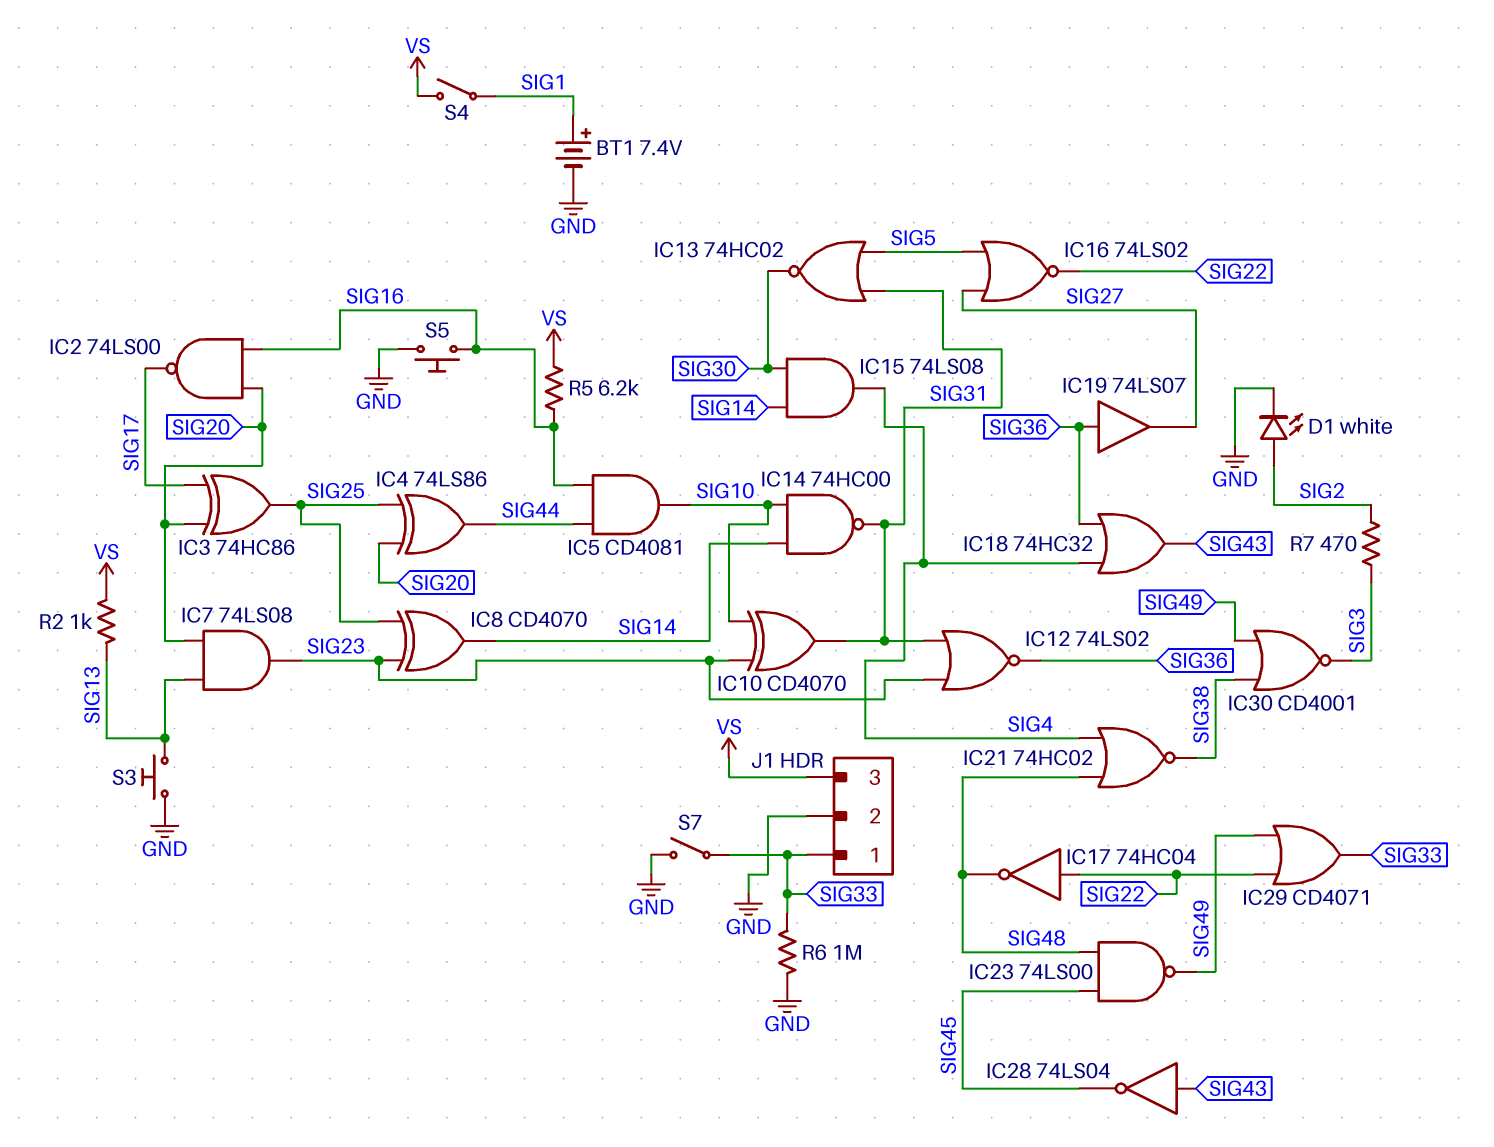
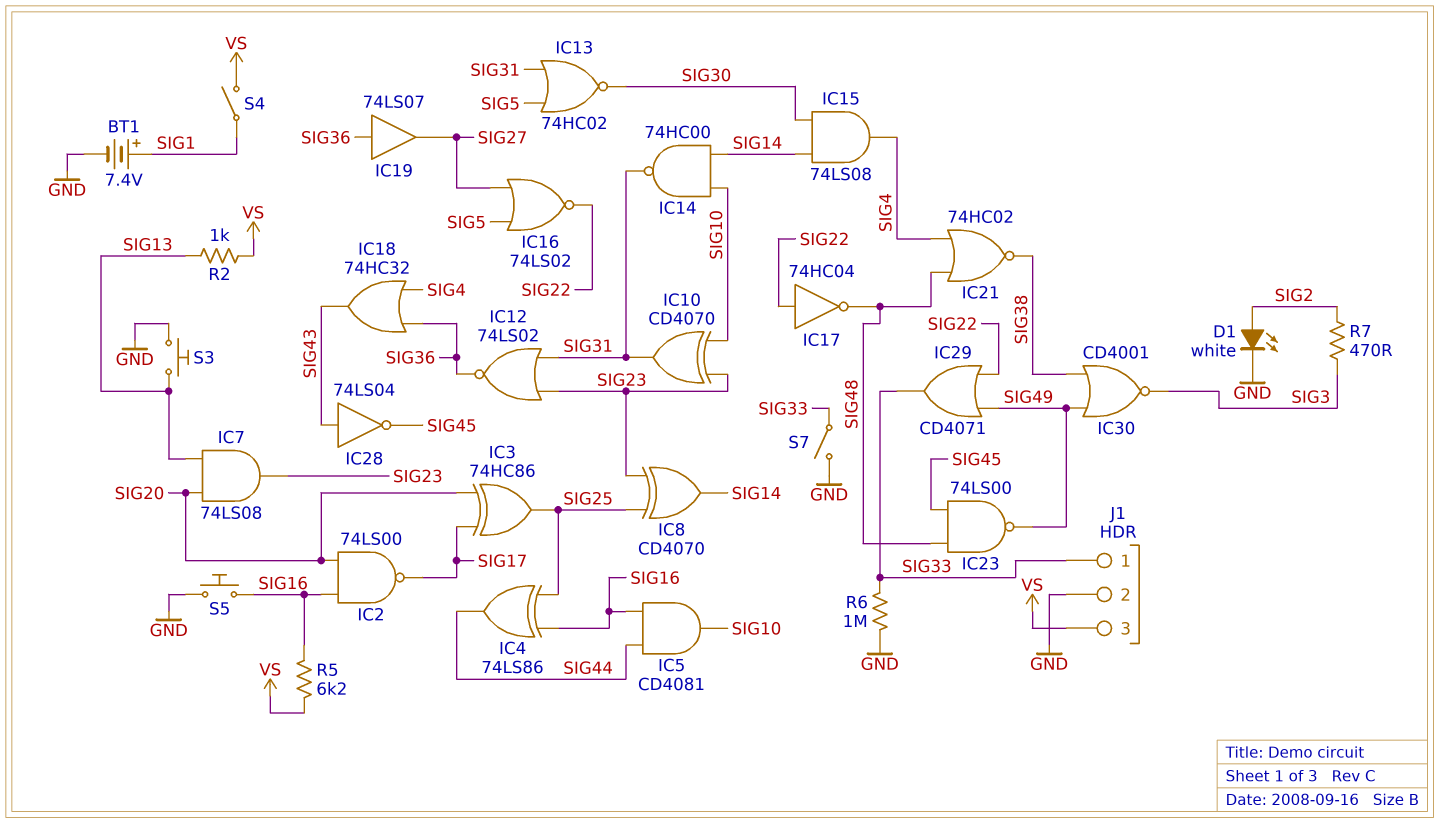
IC4: XOR 74LS86 (in SIG20, in SIG25, out SIG44) -> XOR 74LS86 (in SIG16, in SIG25, out SIG44)

